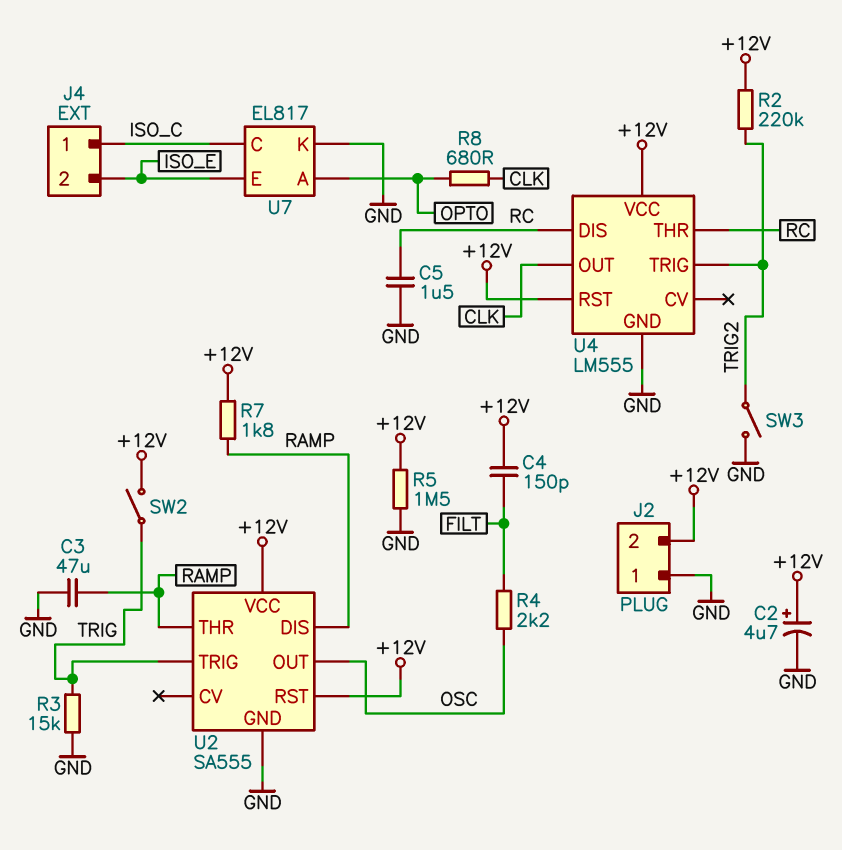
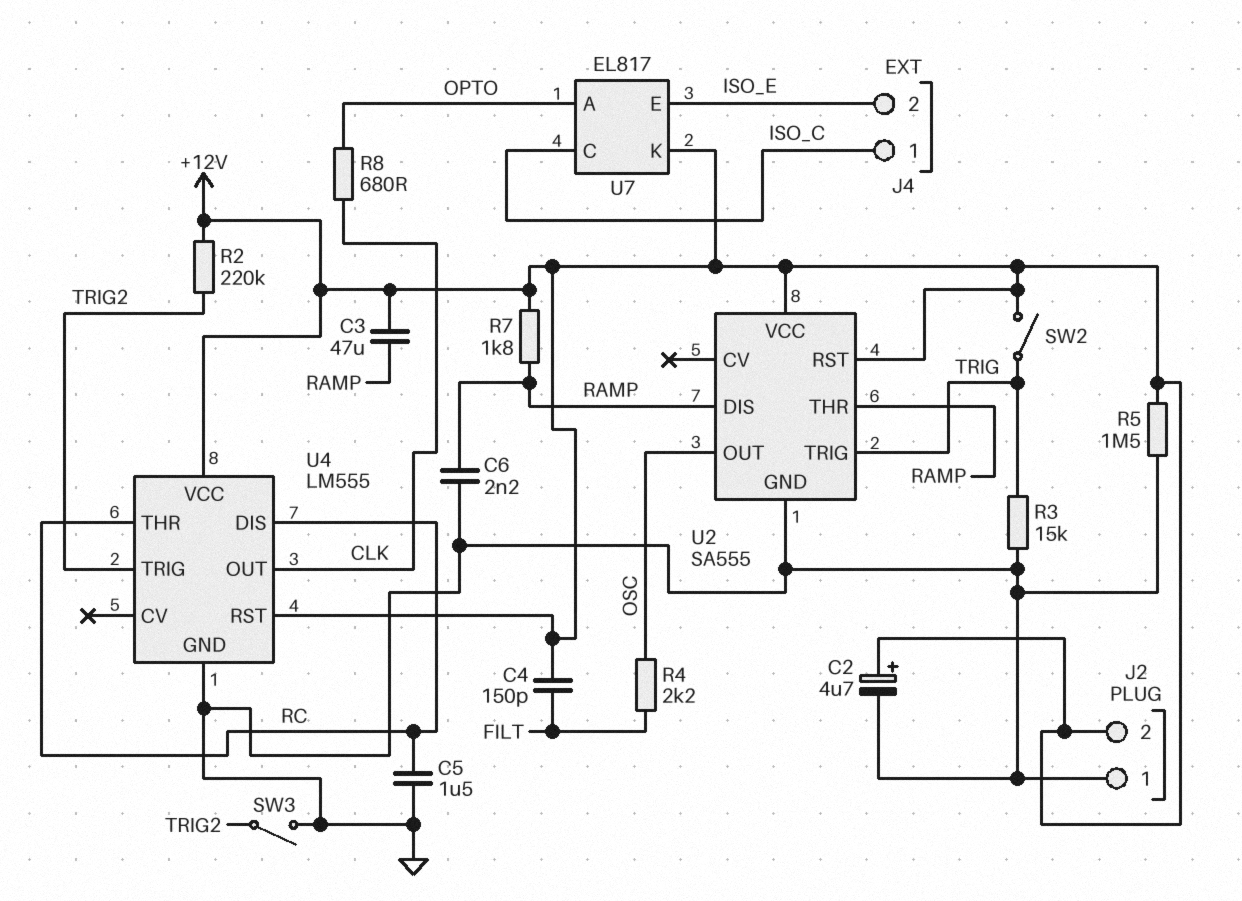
C3: 47uF (GND, RAMP) -> 47uF (+12V, RAMP)
C6: none -> 2.2nF (GND, RAMP)
U7 pin K: GND -> +12V

